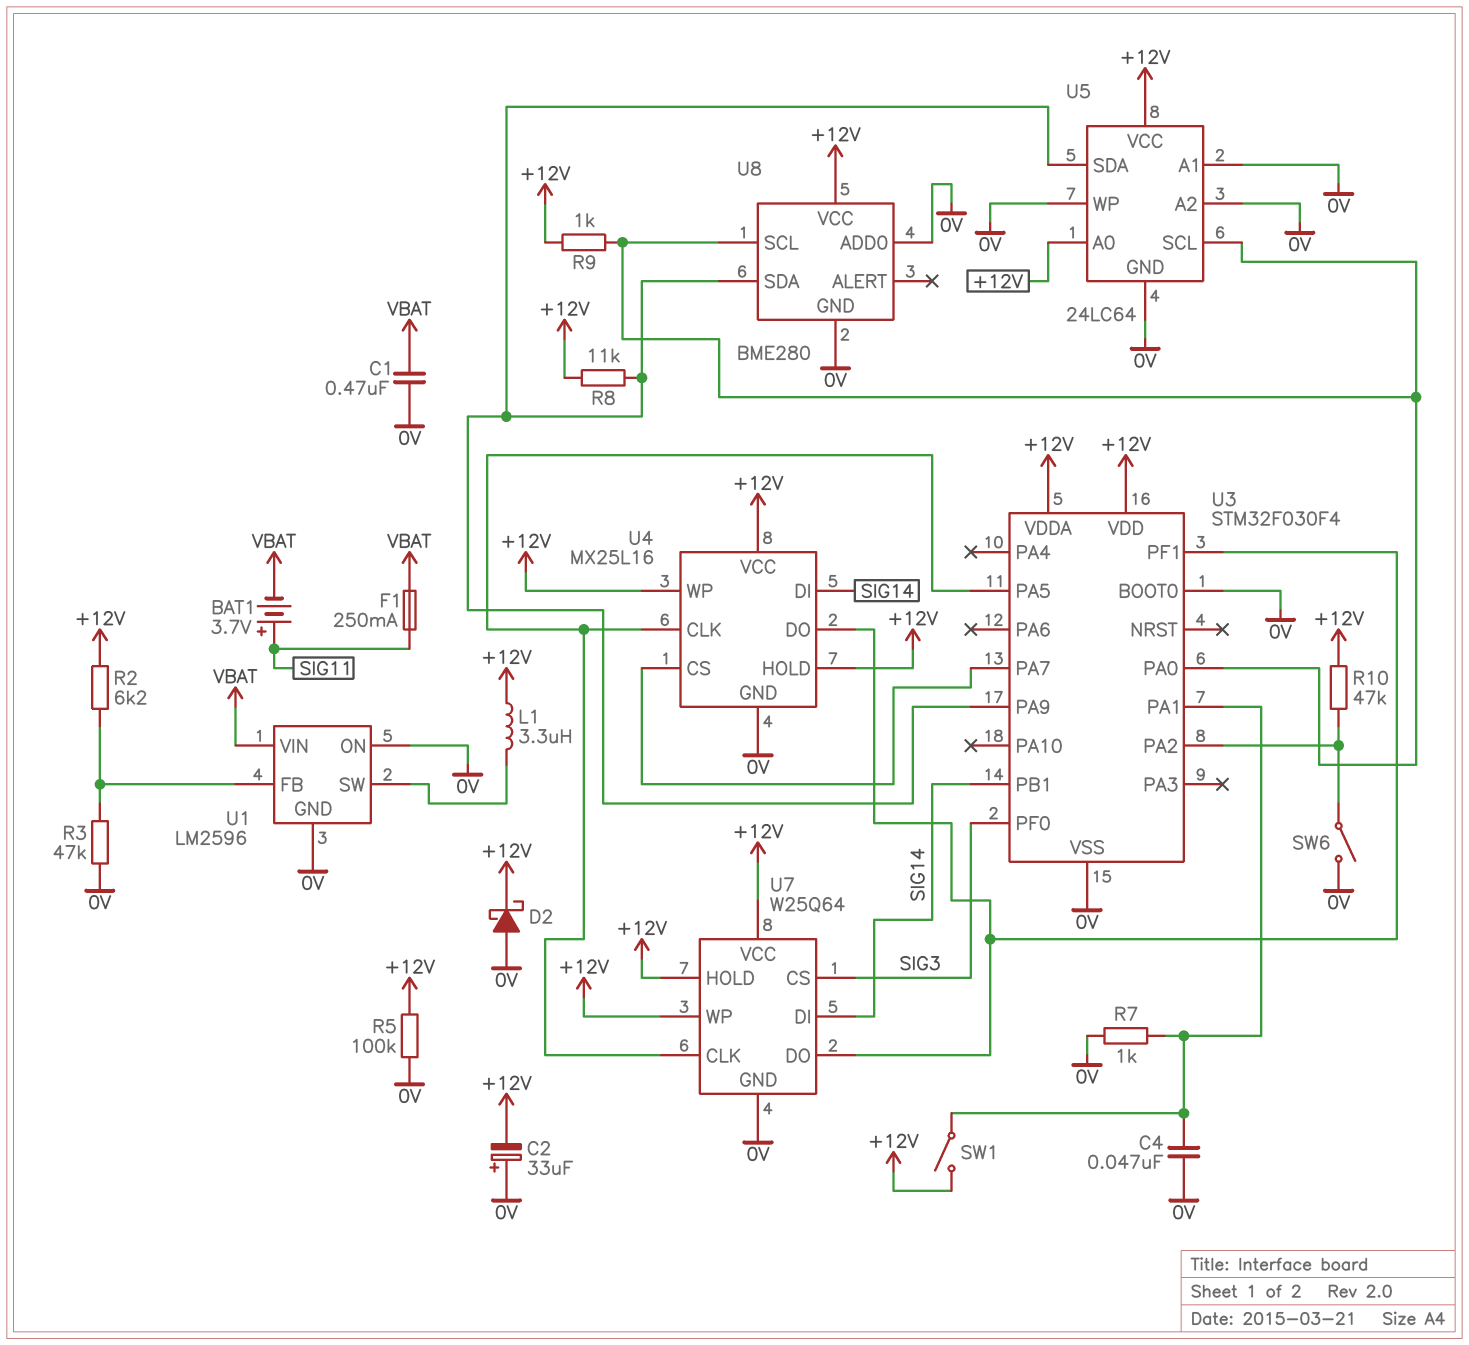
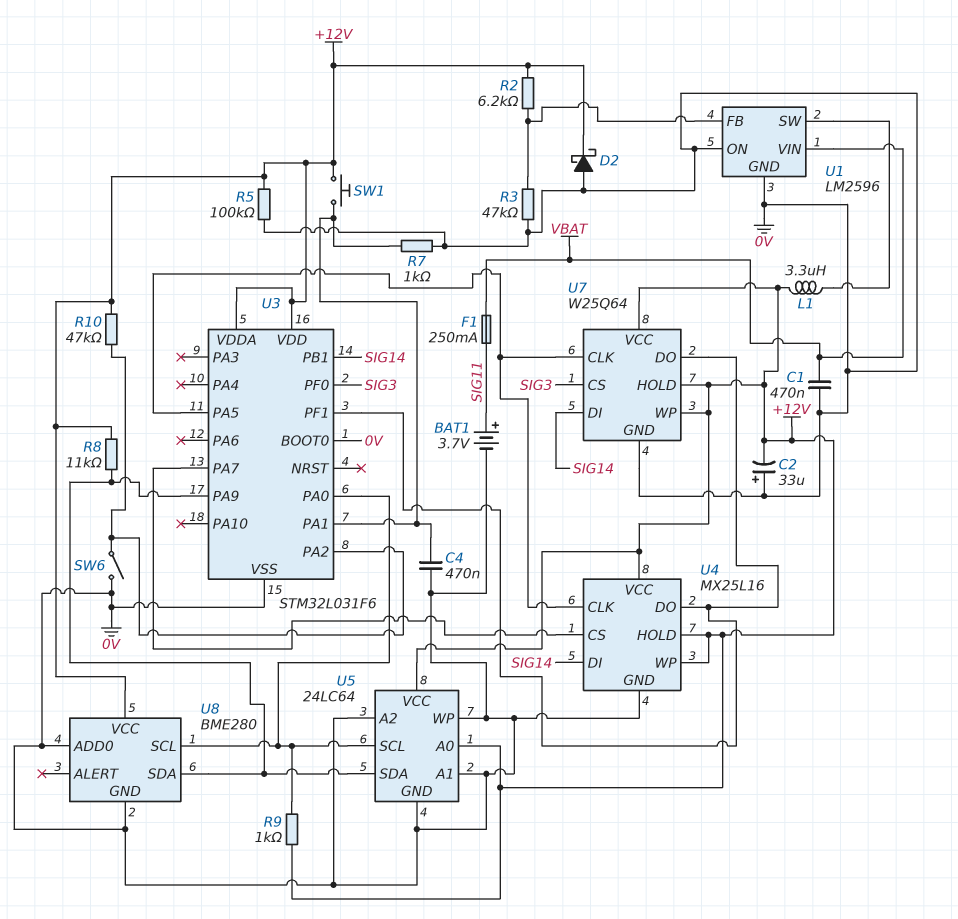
BAT1: 3.7V (plus SIG11, minus VBAT) -> 3.7V (plus SIG11, minus 0V)
C4: 47nF (0V, U3/PA1) -> 470nF (0V, U3/PA1)
SW1: switch (+12V, U3/PA1) -> button (+12V, U3/PA1)
U3: STM32F030F4 -> STM32L031F6

